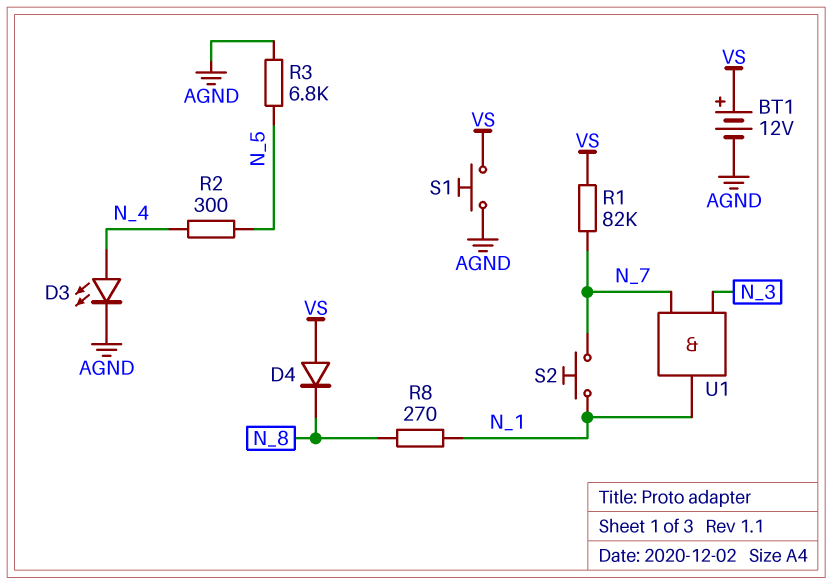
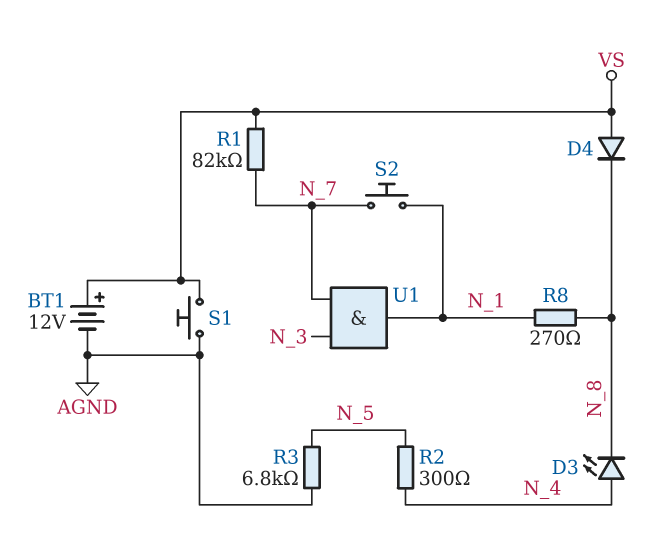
D3: LED (A N_4, K AGND) -> LED (A N_4, K N_8)

